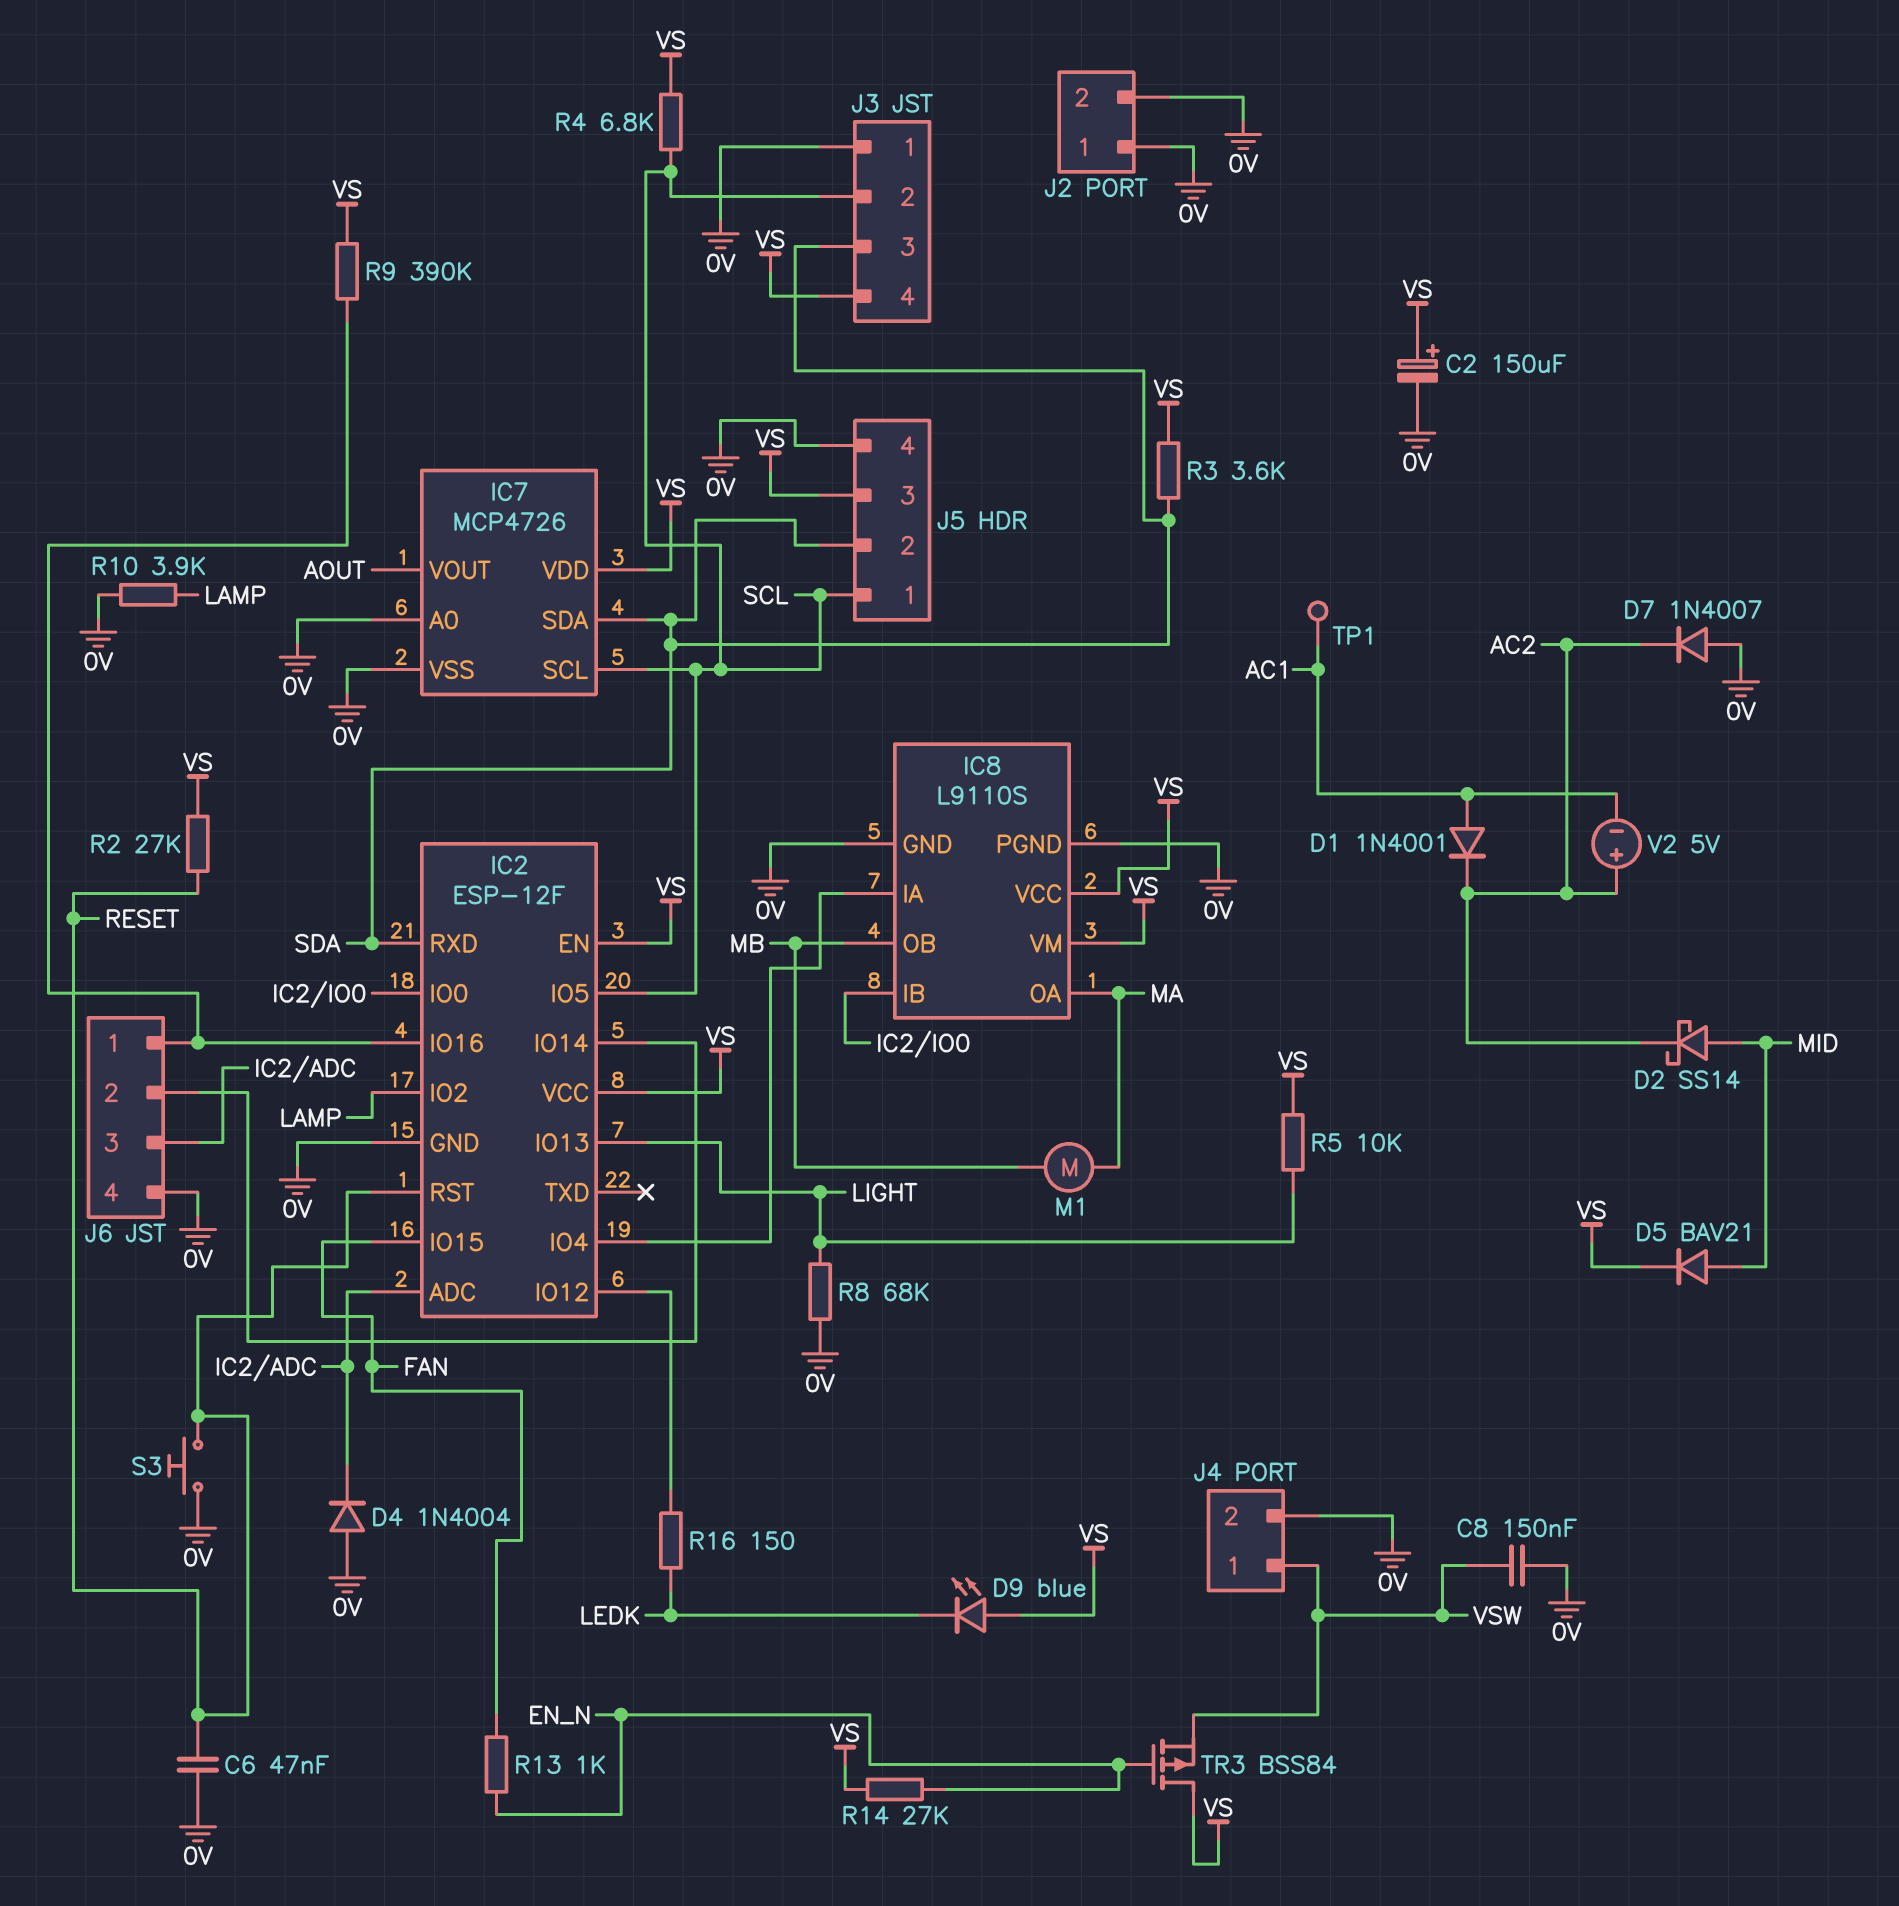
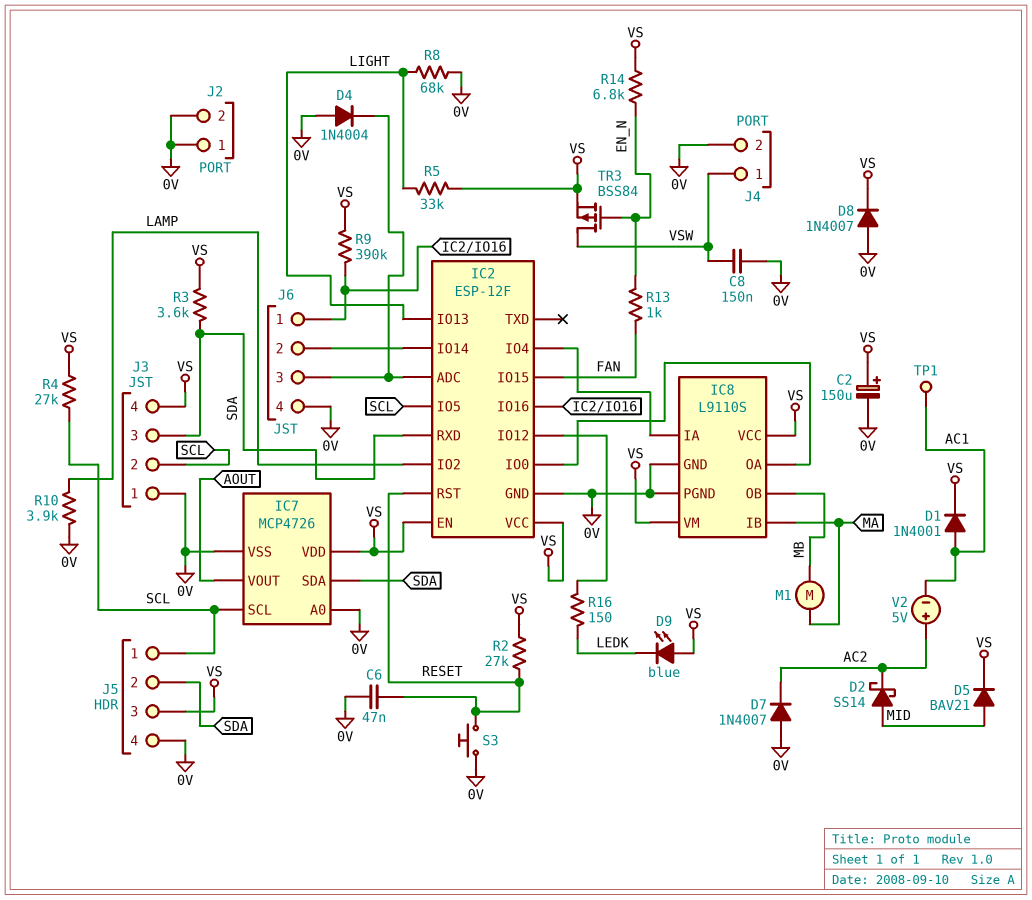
D1: diode 1N4001 (A AC1, K AC2) -> diode 1N4001 (A AC1, K VS)
D8: none -> diode 1N4007 (A 0V, K VS)
IC8 pin IB: IC2/IO0 -> MA
IC8 pin OA: MA -> IC2/IO0
R4: 6.8k (SCL, VS) -> 27k (SCL, VS)
R5: 10k (LIGHT, VS) -> 33k (LIGHT, VS)
R14: 27k (EN_N, VS) -> 6.8k (EN_N, VS)
TR3: PMOS BSS84 (G EN_N, D VS, S VSW) -> PMOS BSS84 (G EN_N, D VSW, S VS)

